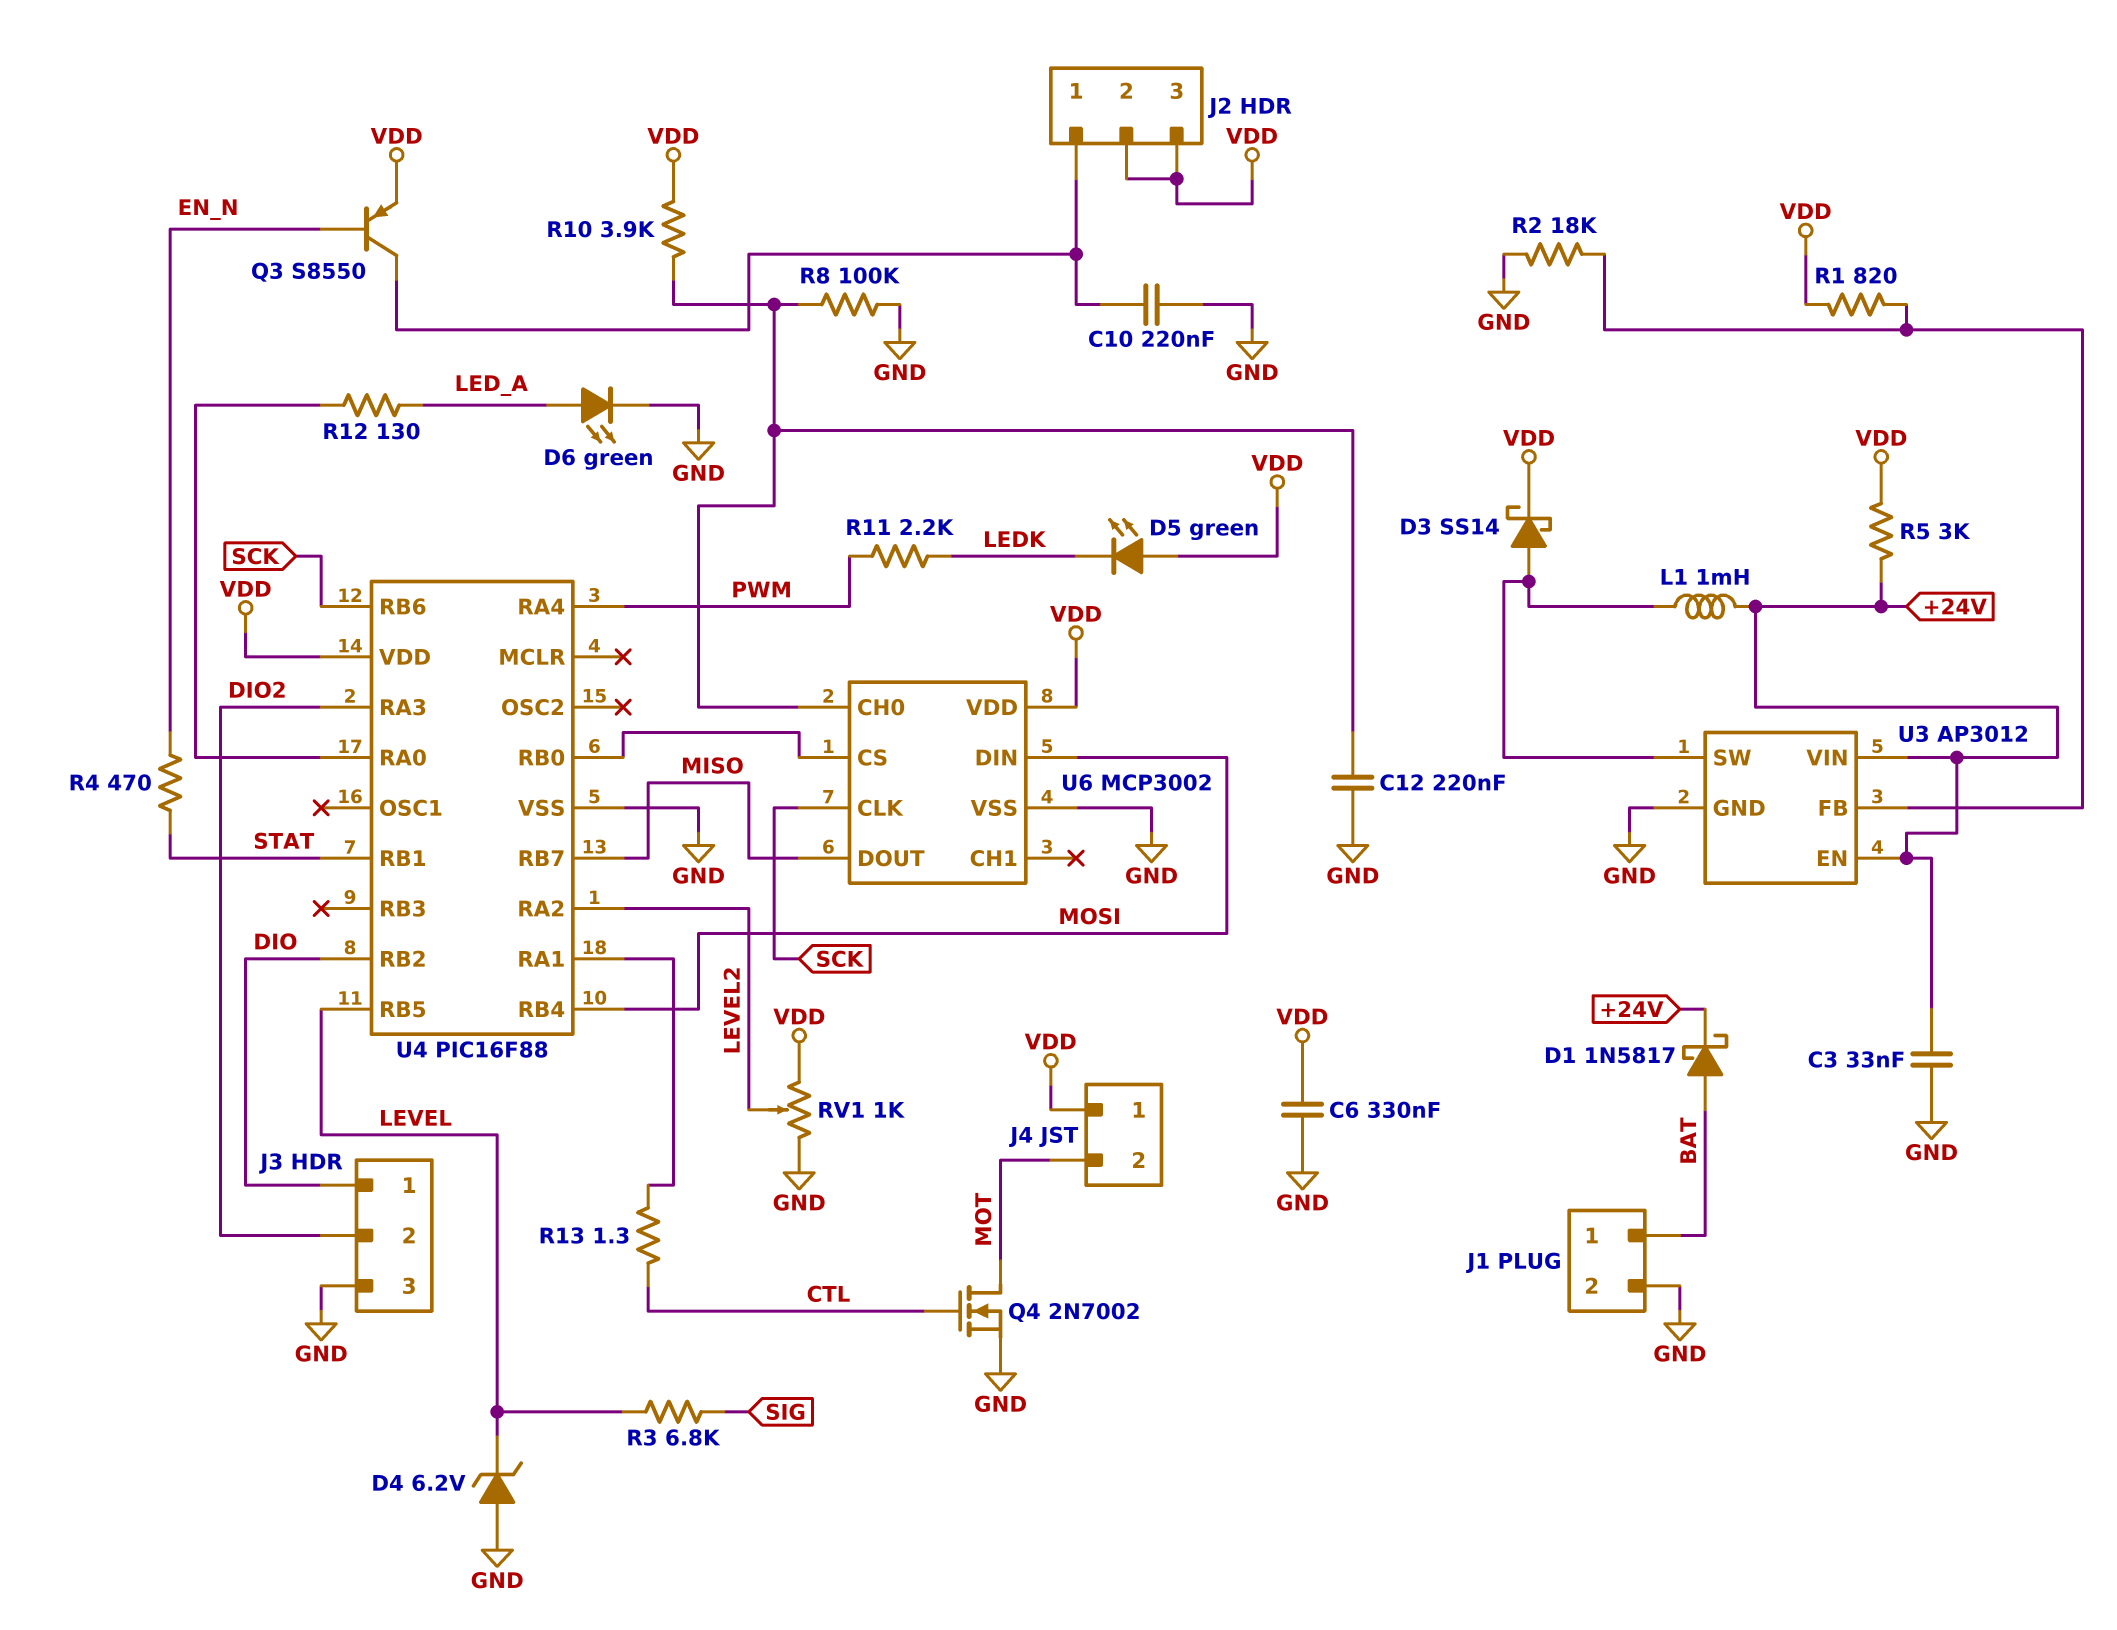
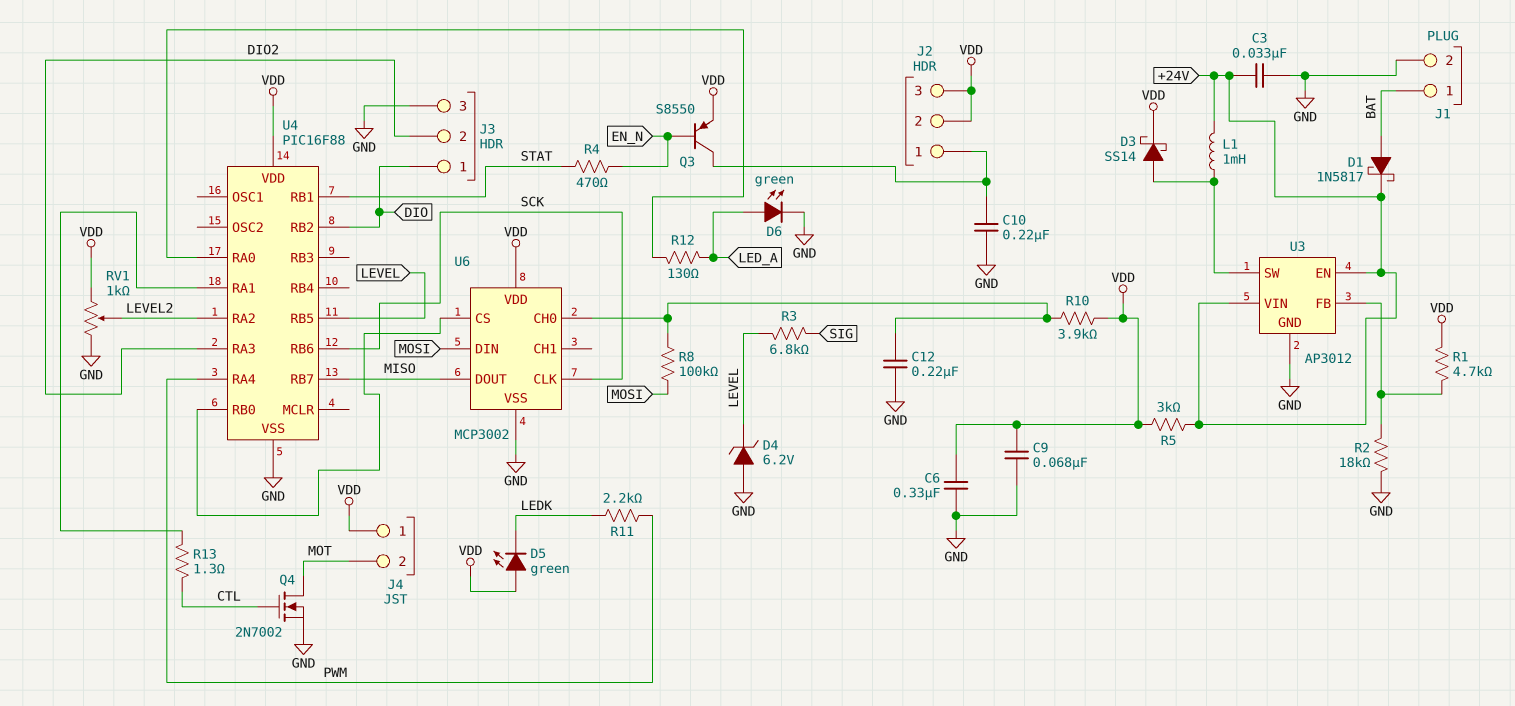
C9: none -> 68nF (GND, VDD)
R1: 820 (U3/FB, VDD) -> 4.7k (U3/FB, VDD)
R8: 100k (GND, U6/CH0) -> 100k (MOSI, U6/CH0)
U4 pin RB4: MOSI -> none

